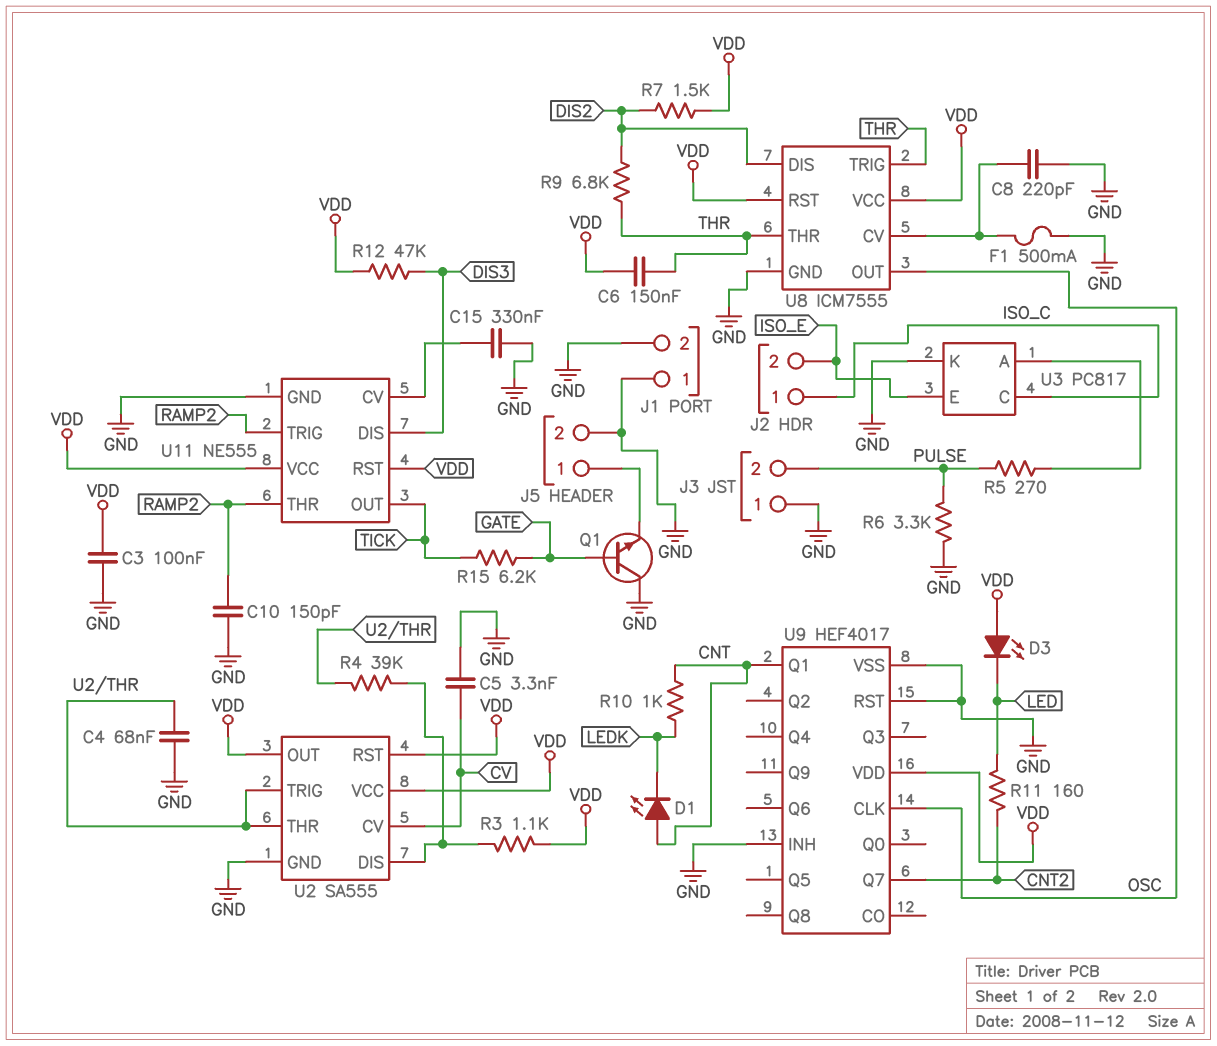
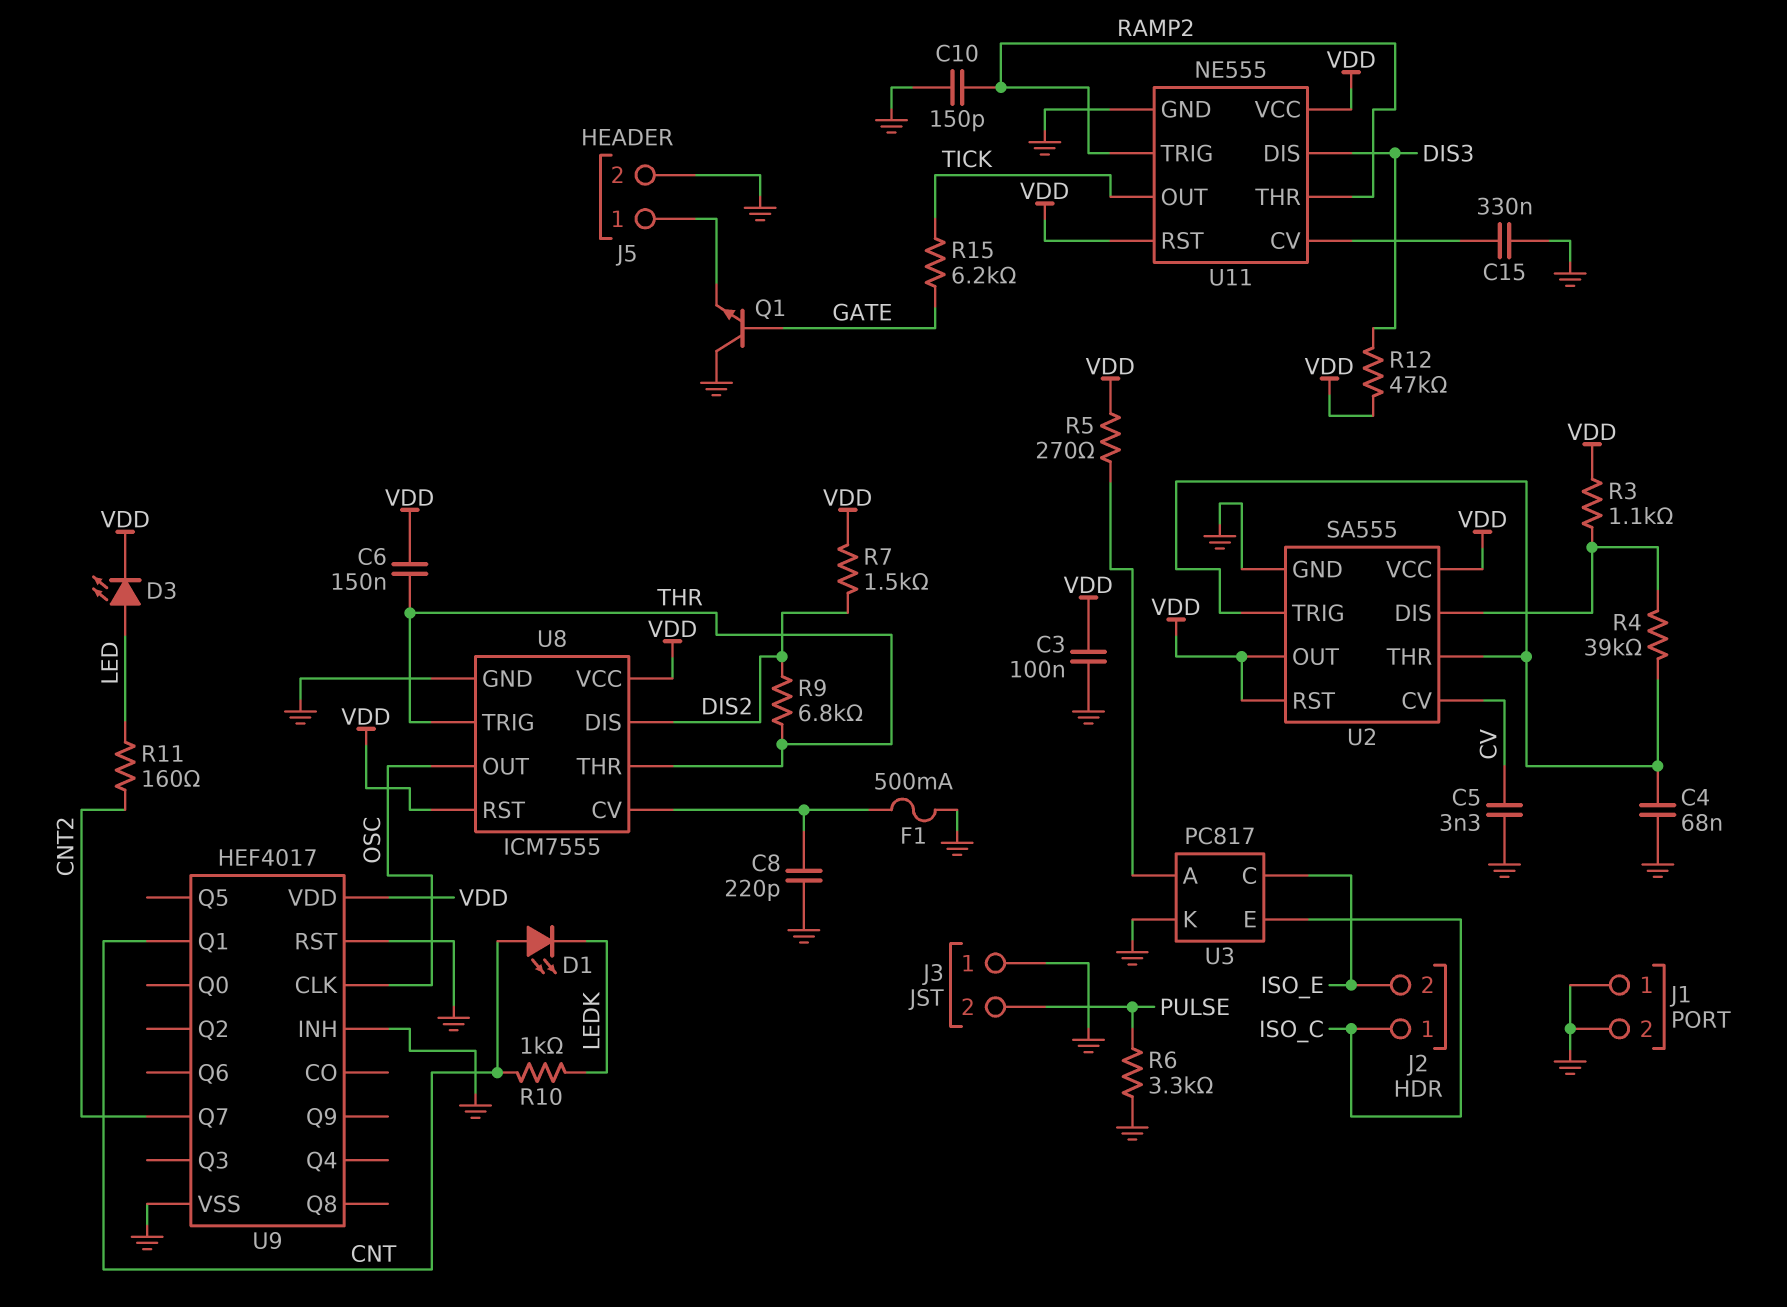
D3: LED (A VDD, K LED) -> LED (A LED, K VDD)
R5: 270 (PULSE, U3/A) -> 270 (U3/A, VDD)
U3 pin C: ISO_C -> ISO_E
U3 pin E: ISO_E -> ISO_C

